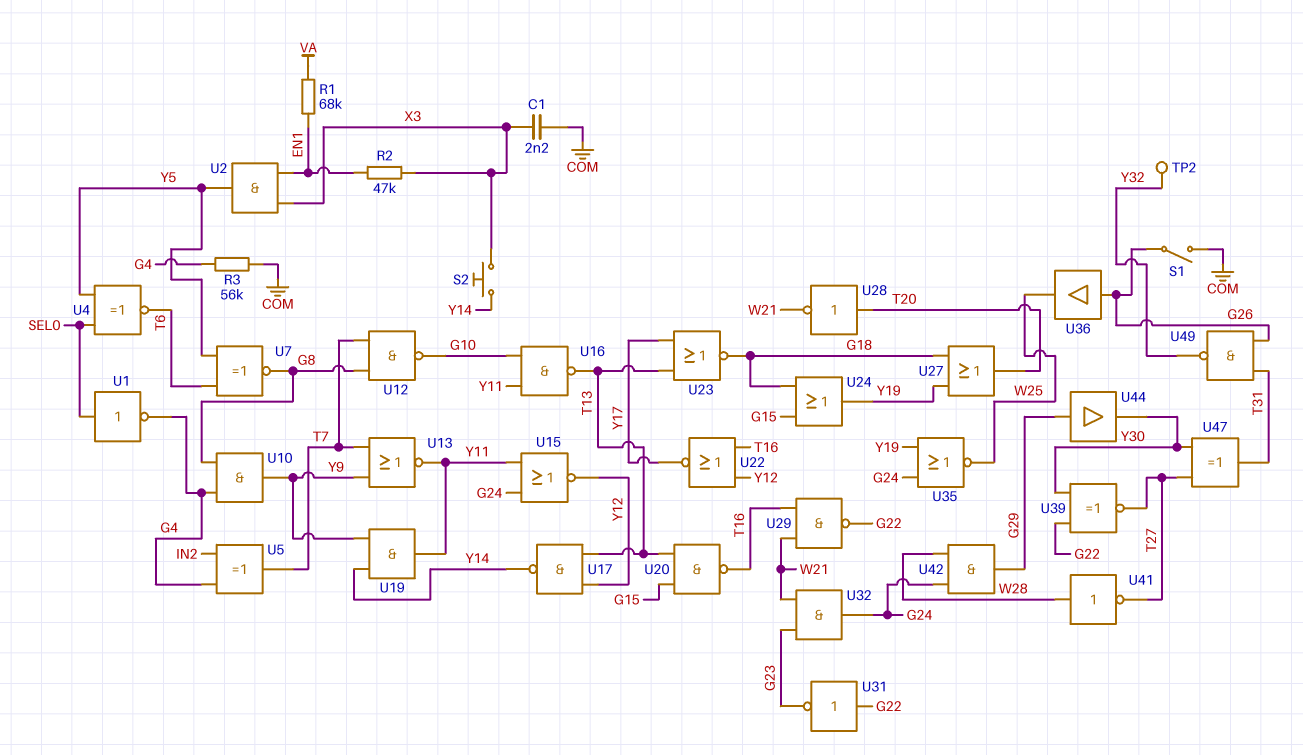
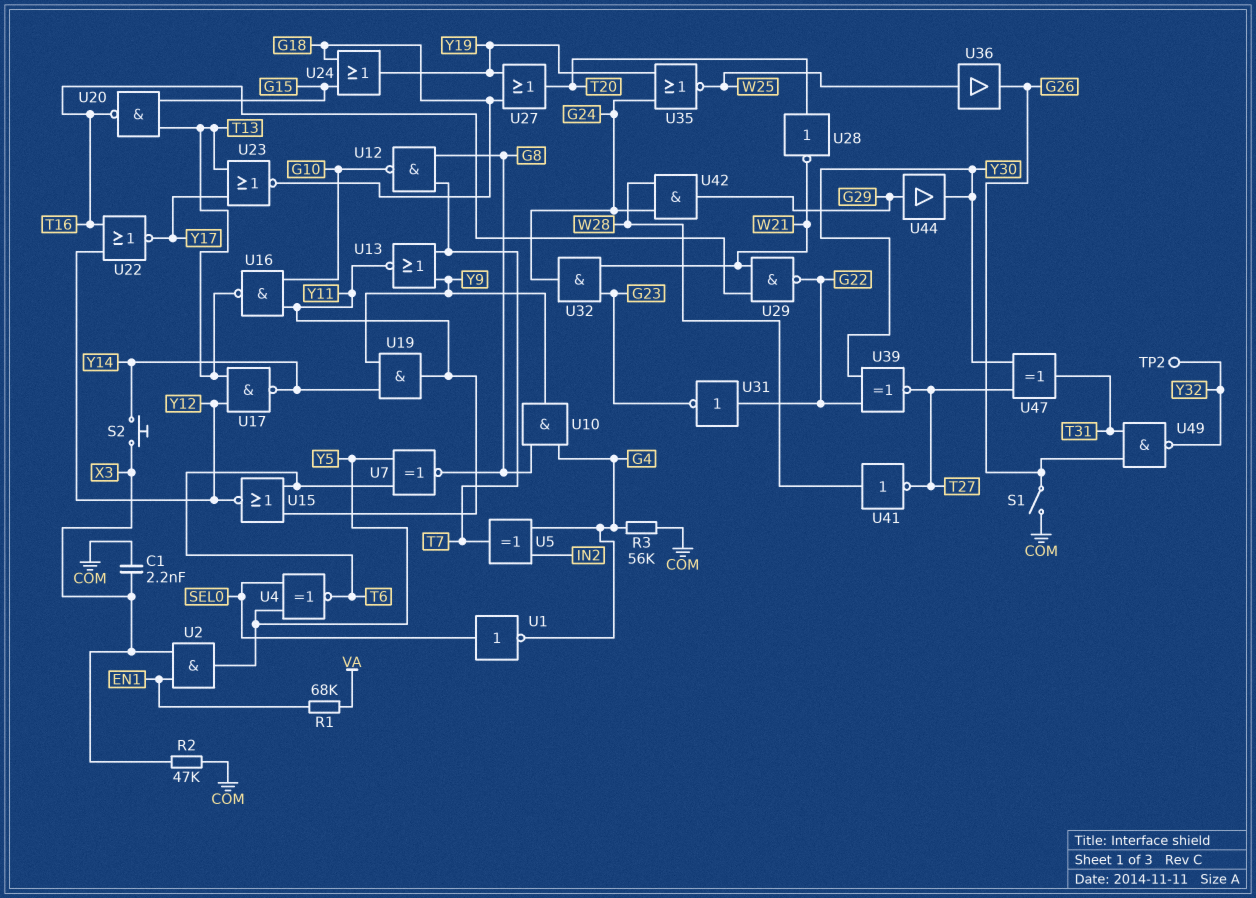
R2: 47k (EN1, X3) -> 47k (COM, X3)
U15: NOR (in G24, in Y11, out Y12) -> NOR (in T6, in Y11, out Y12)
U36: buffer (in G26, out W25) -> buffer (in W25, out G26)

